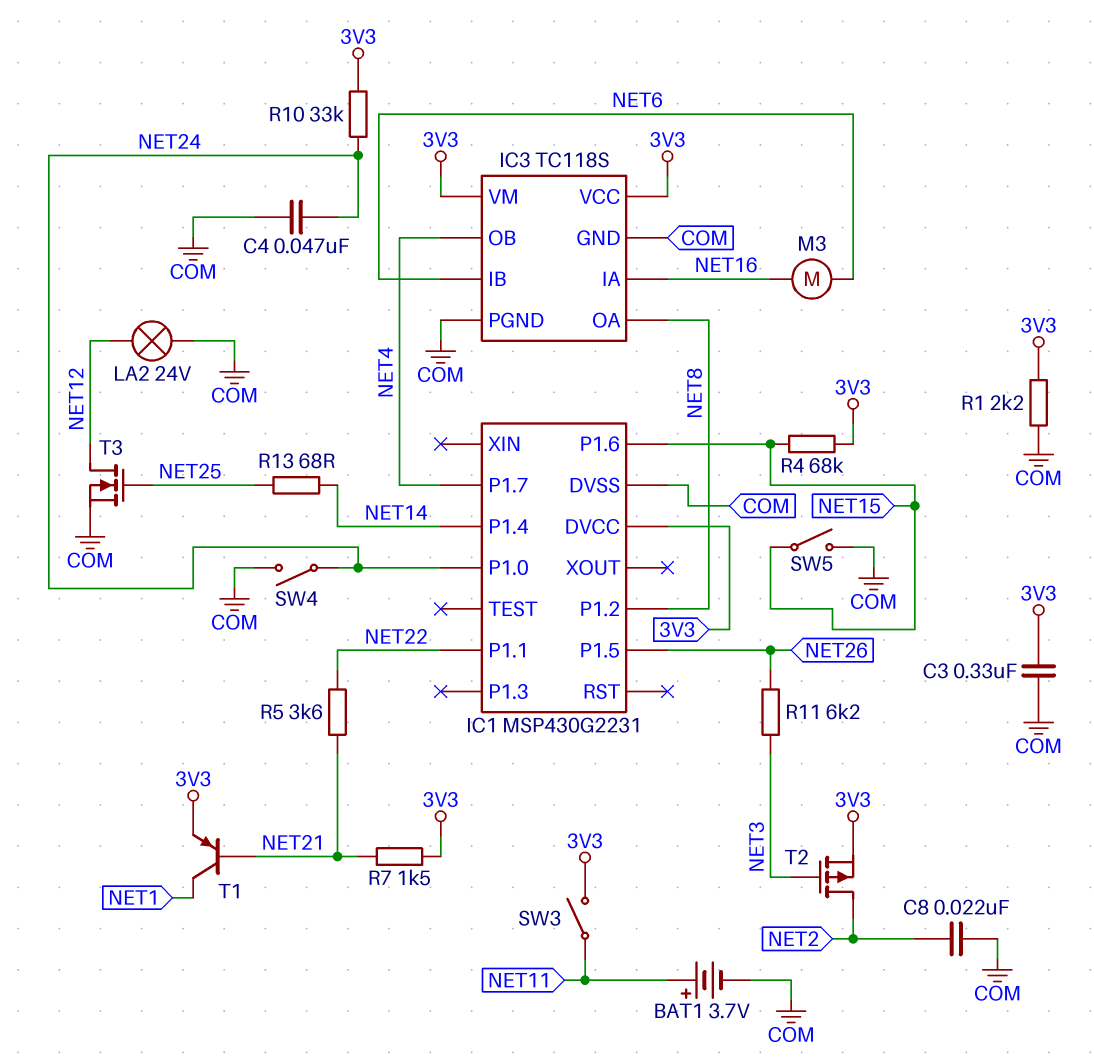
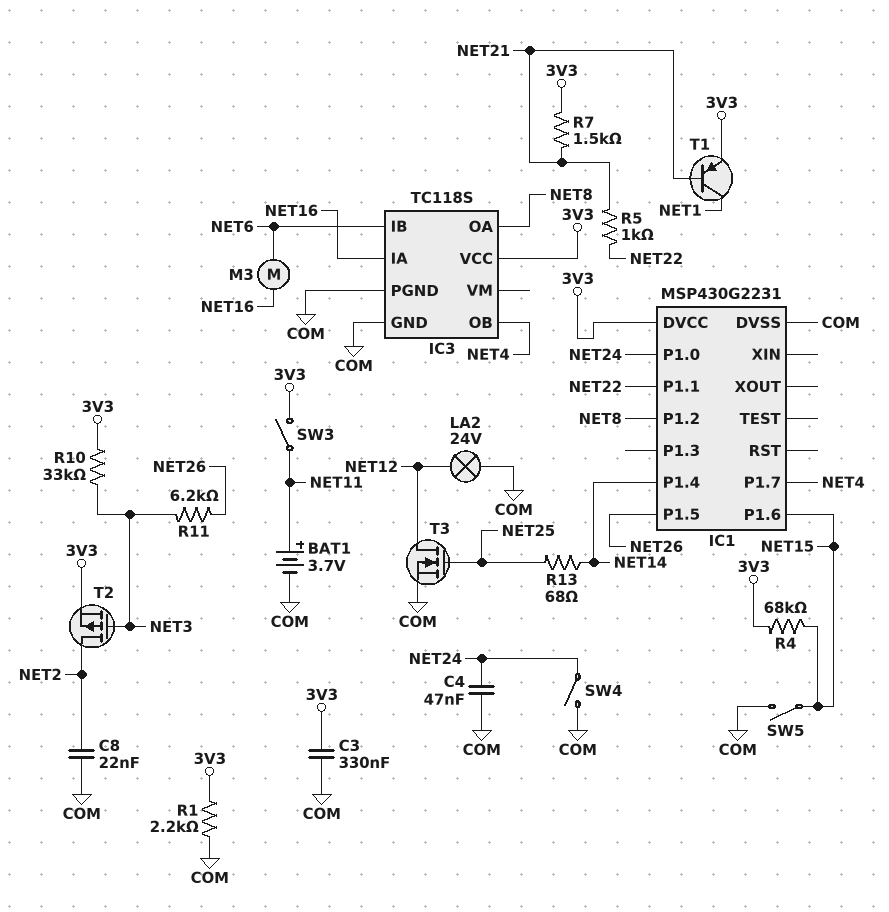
IC3 pin VM: 3V3 -> none
R5: 3.6k (NET21, NET22) -> 1k (NET21, NET22)
R10: 33k (3V3, NET24) -> 33k (3V3, NET3)

